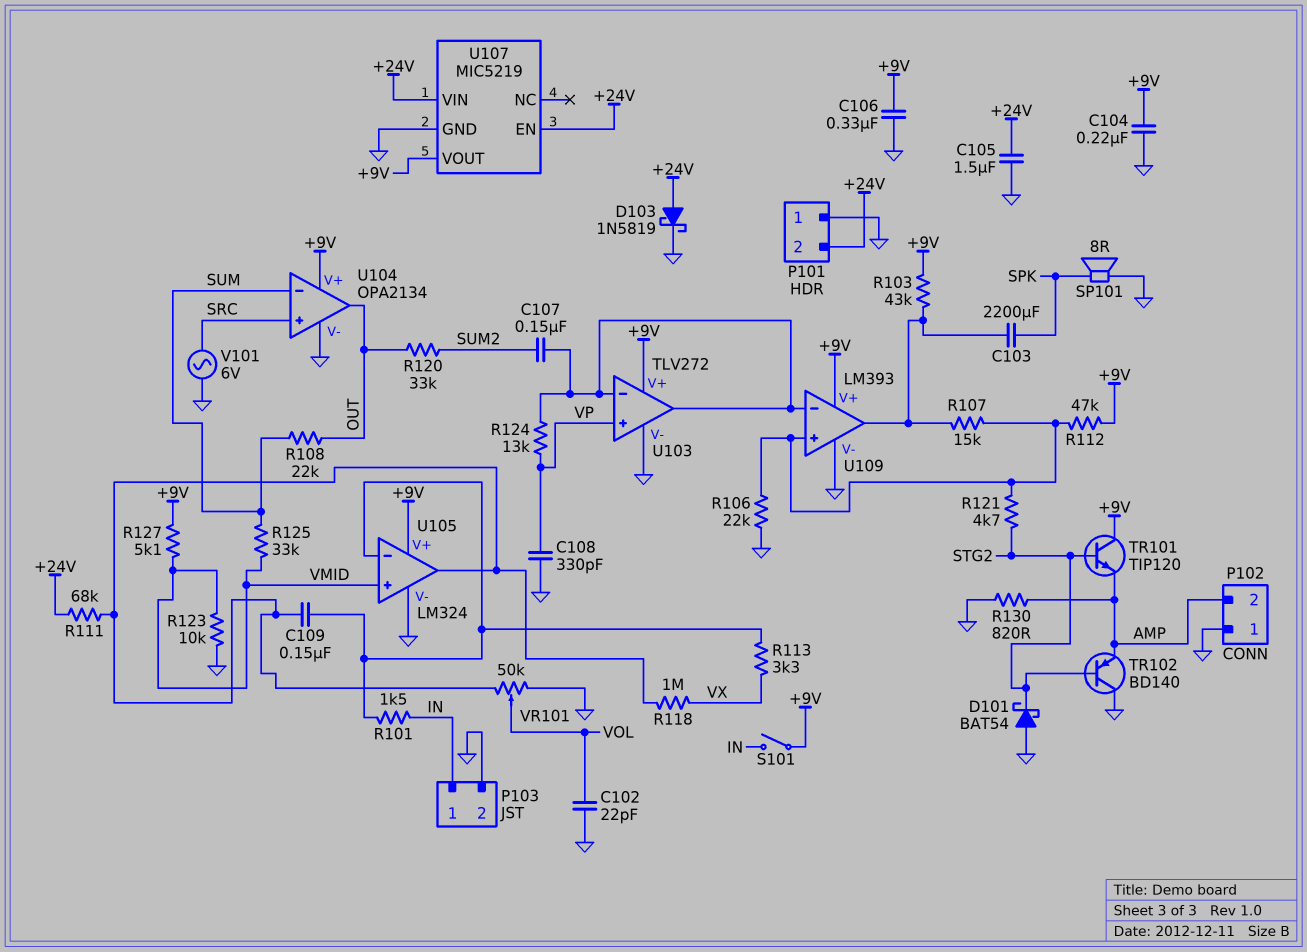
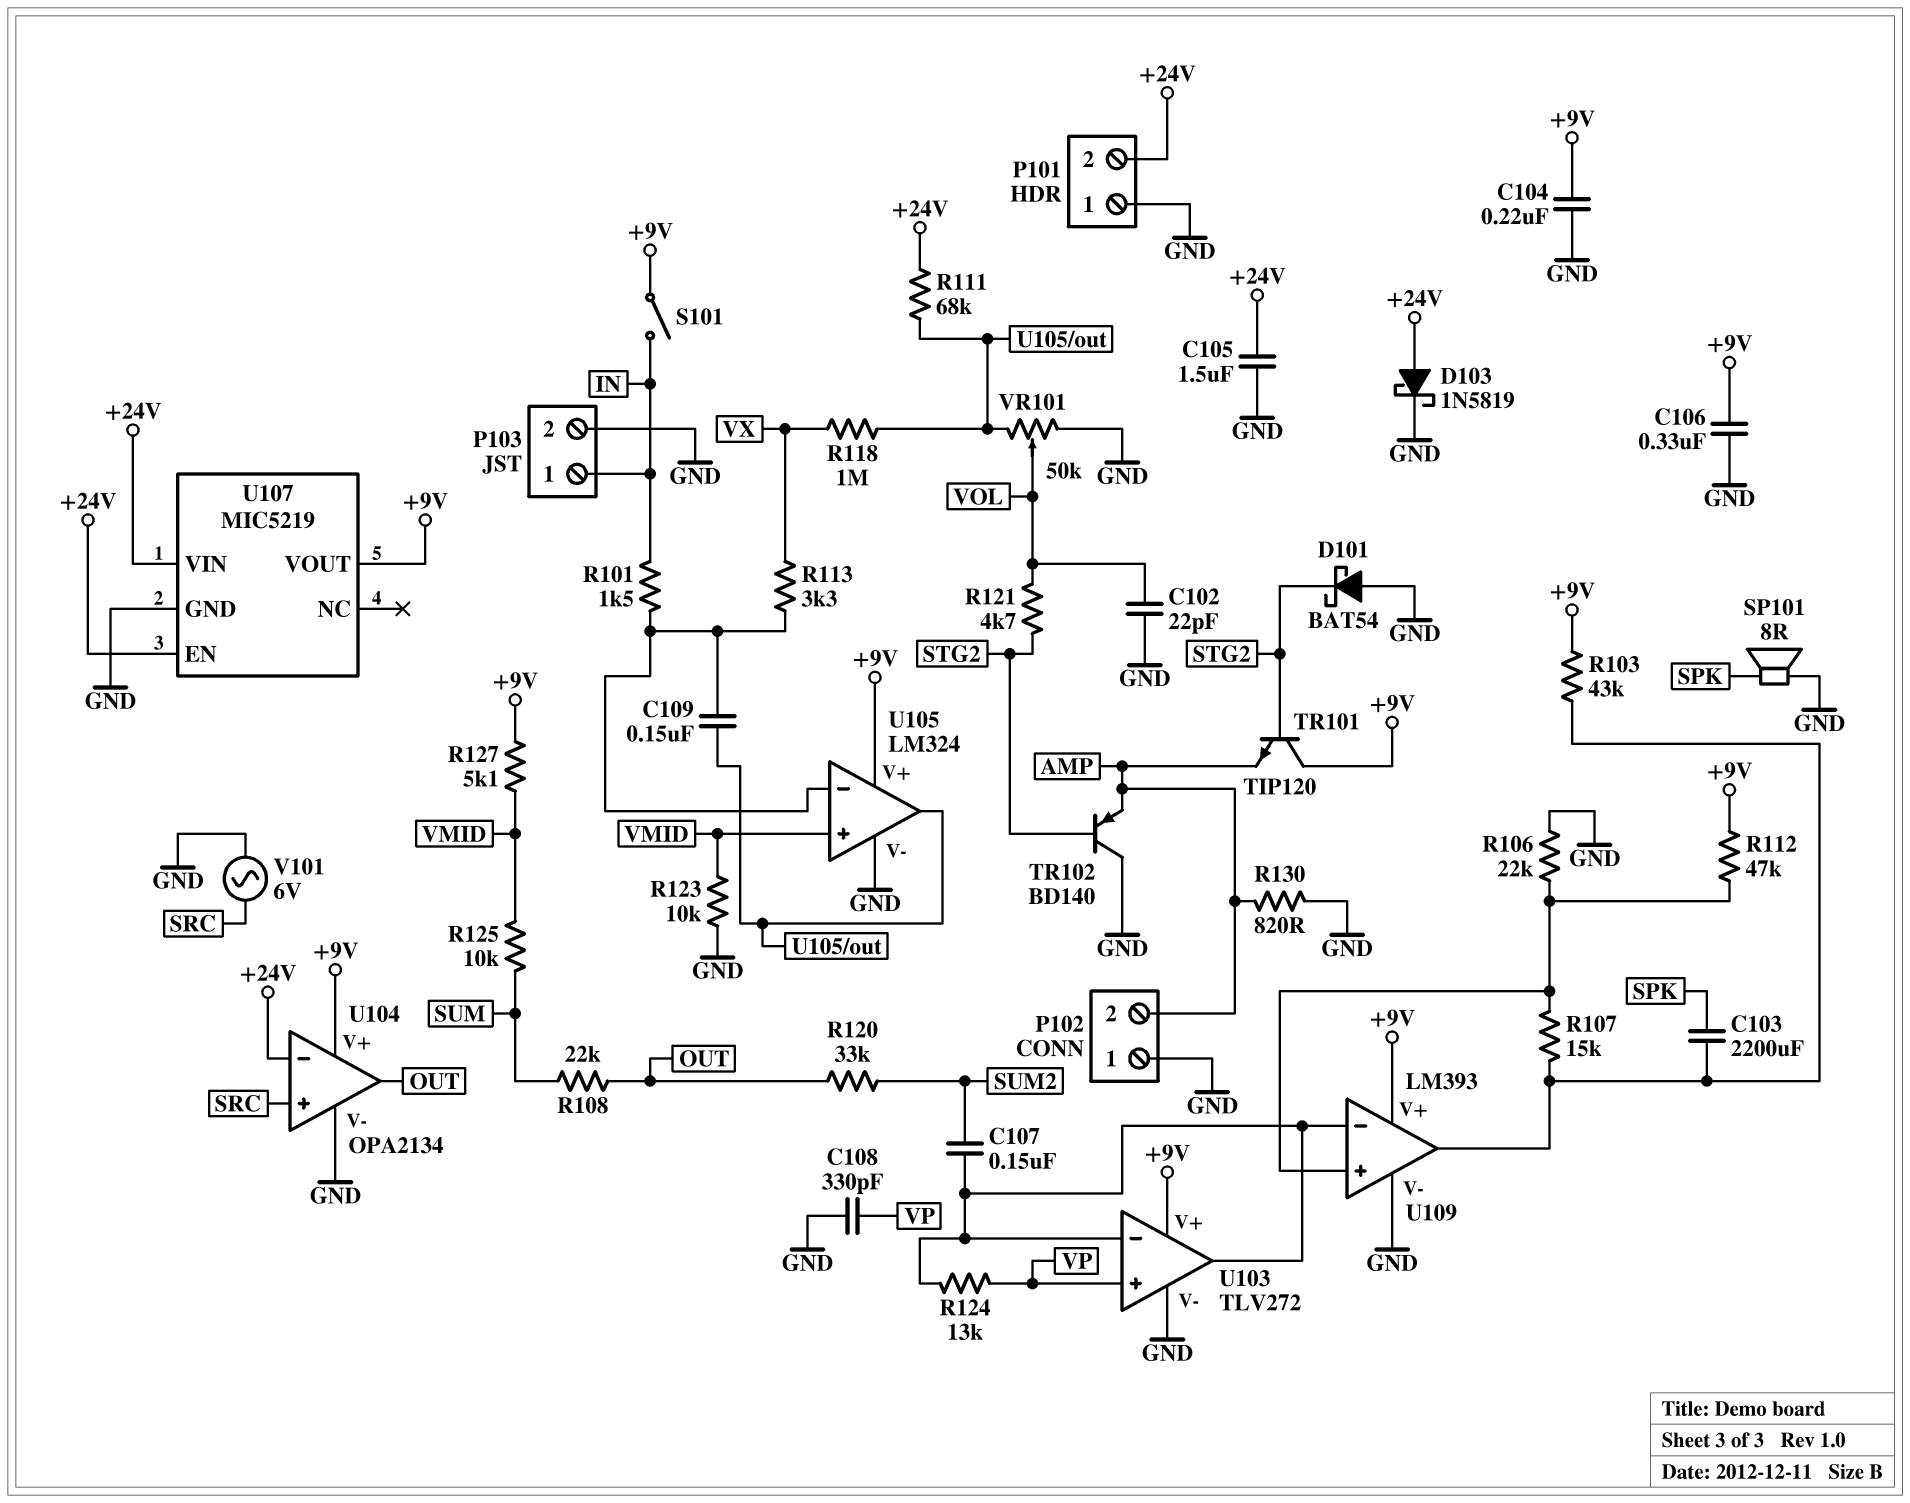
R121: 4.7k (STG2, U109/in+) -> 4.7k (STG2, VOL)
R125: 33k (SUM, VMID) -> 10k (SUM, VMID)
U104 pin in-: SUM -> +24V

